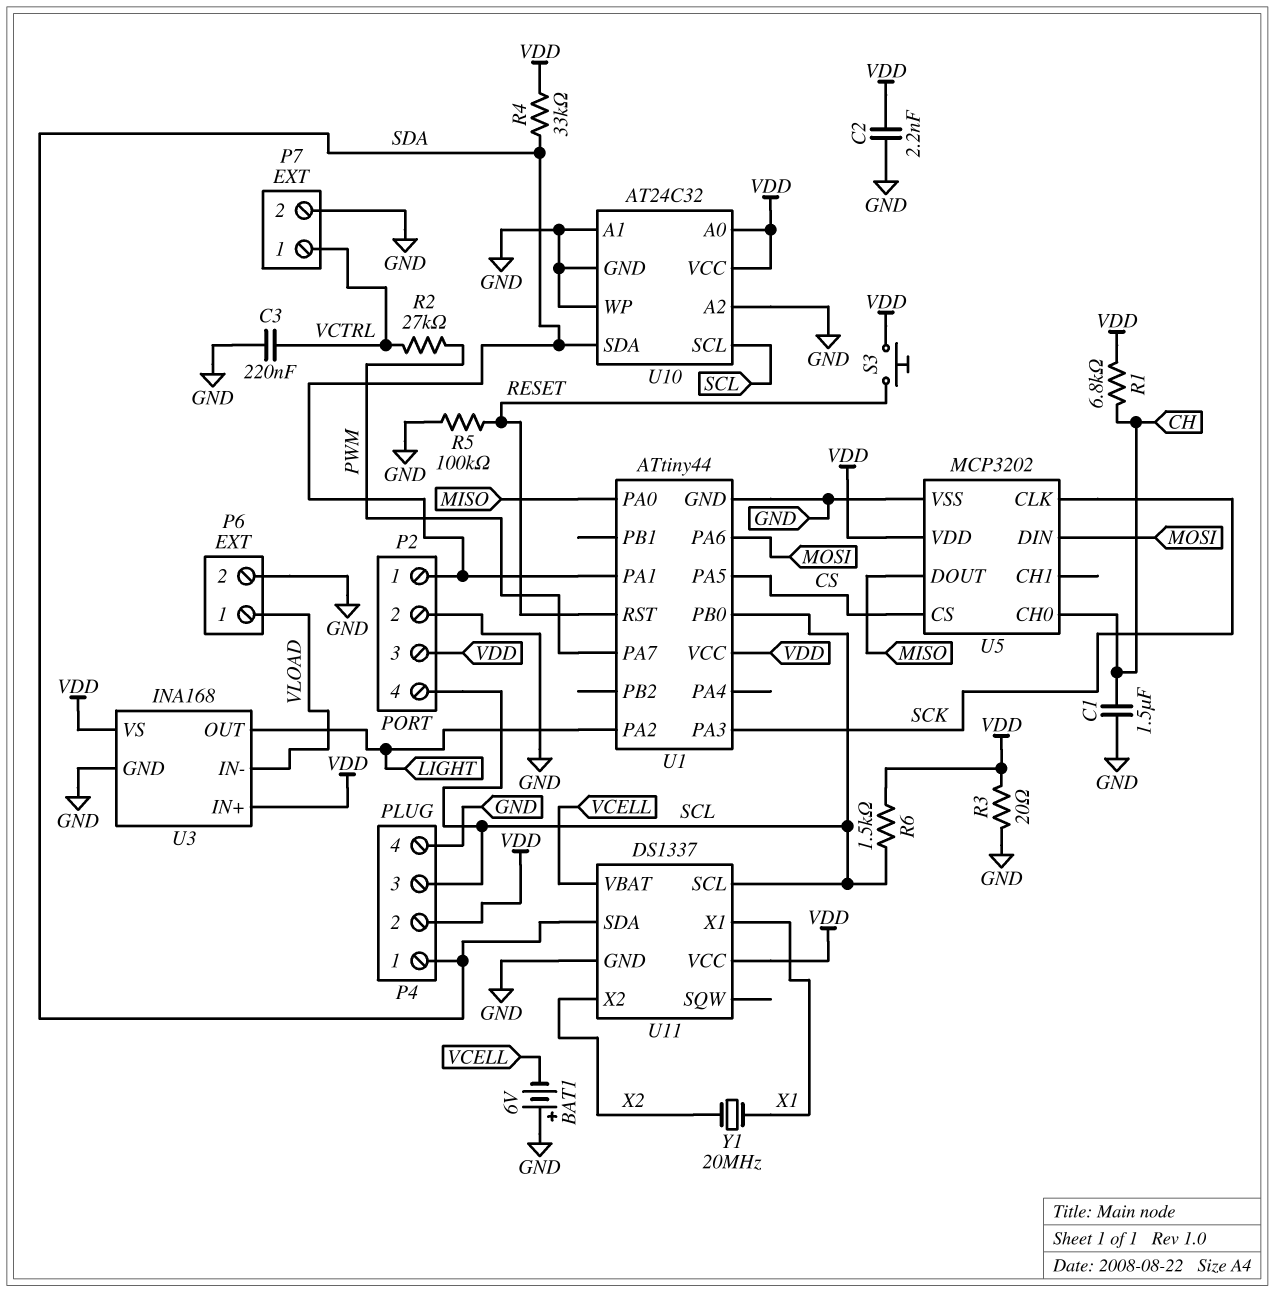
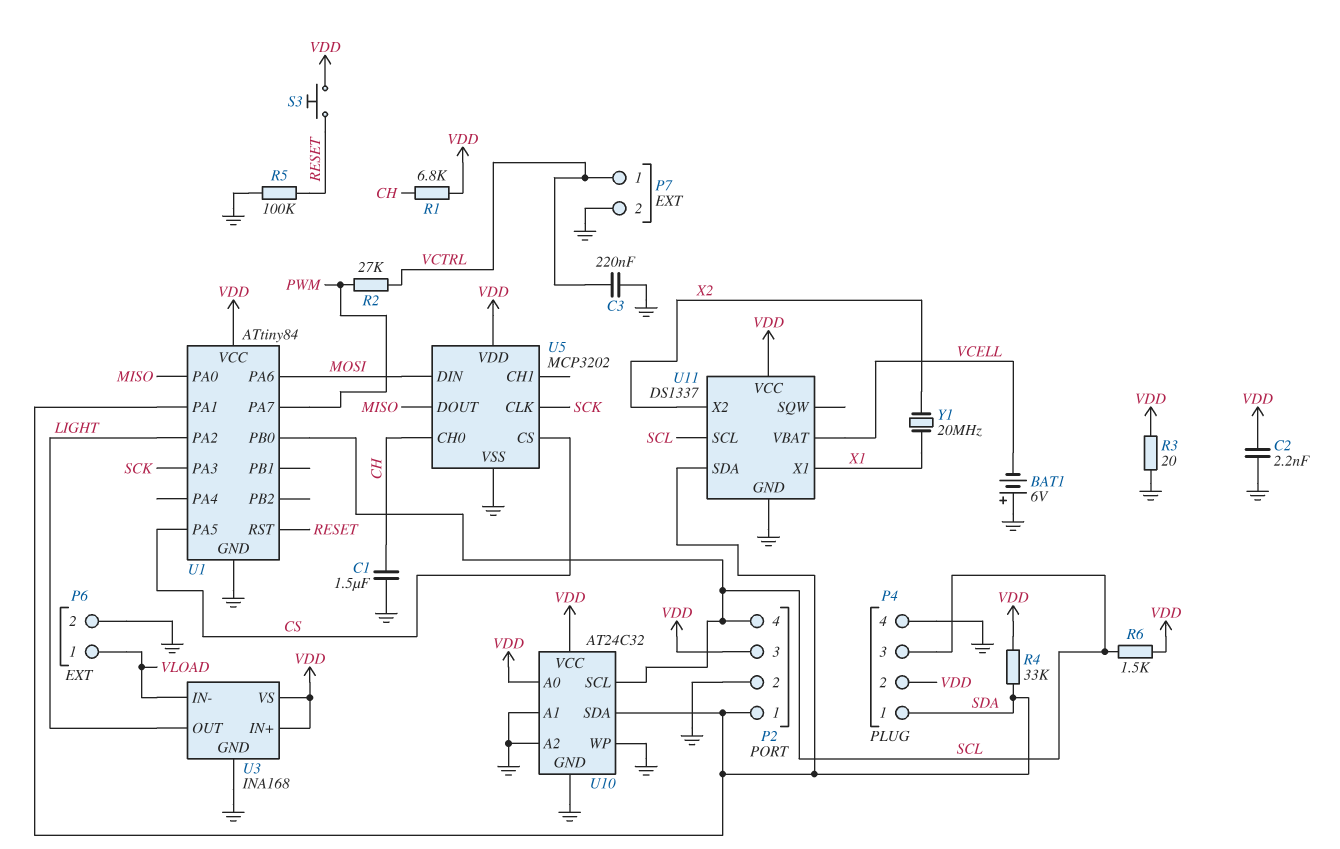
U1: ATtiny44 -> ATtiny84

